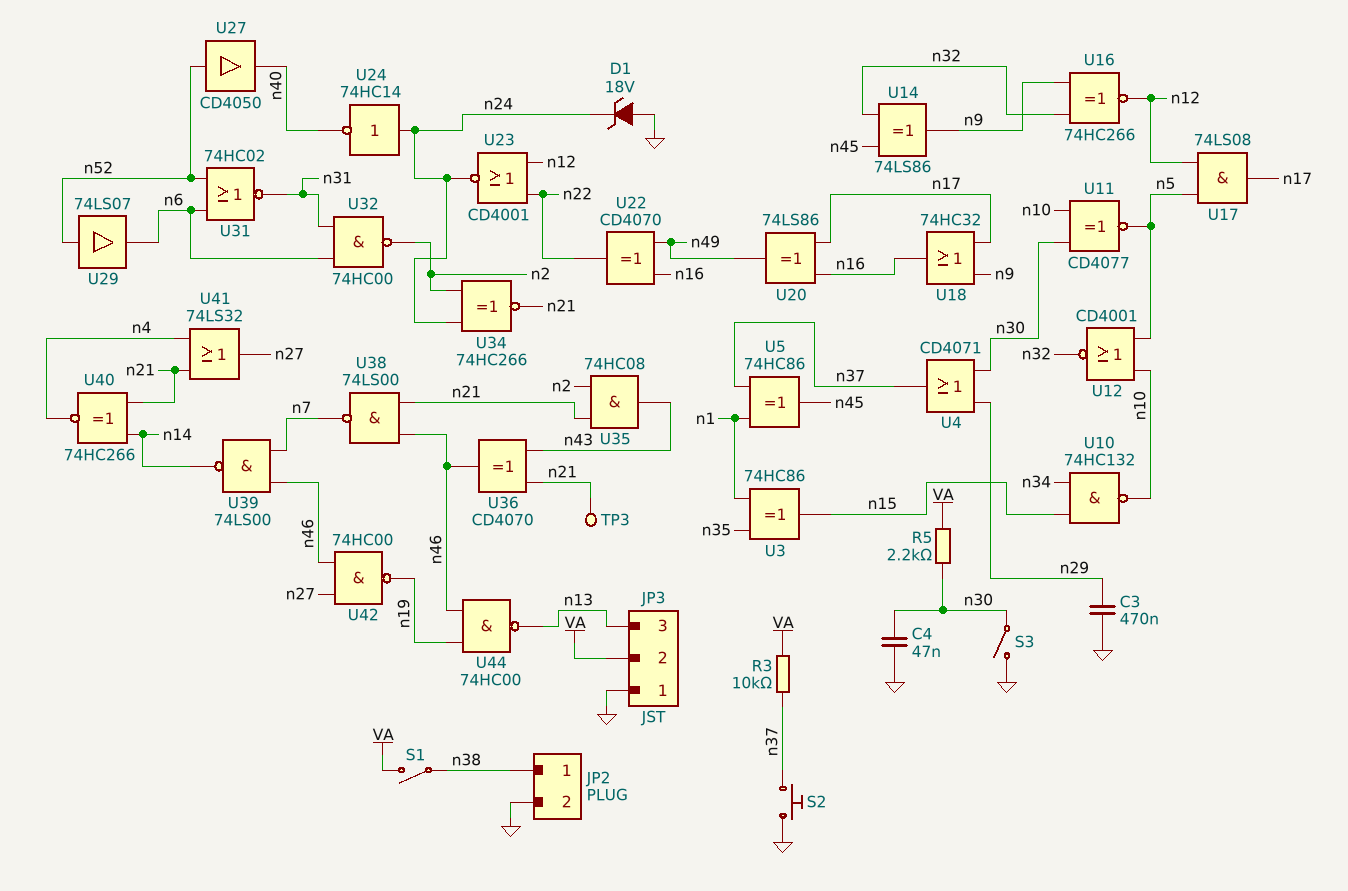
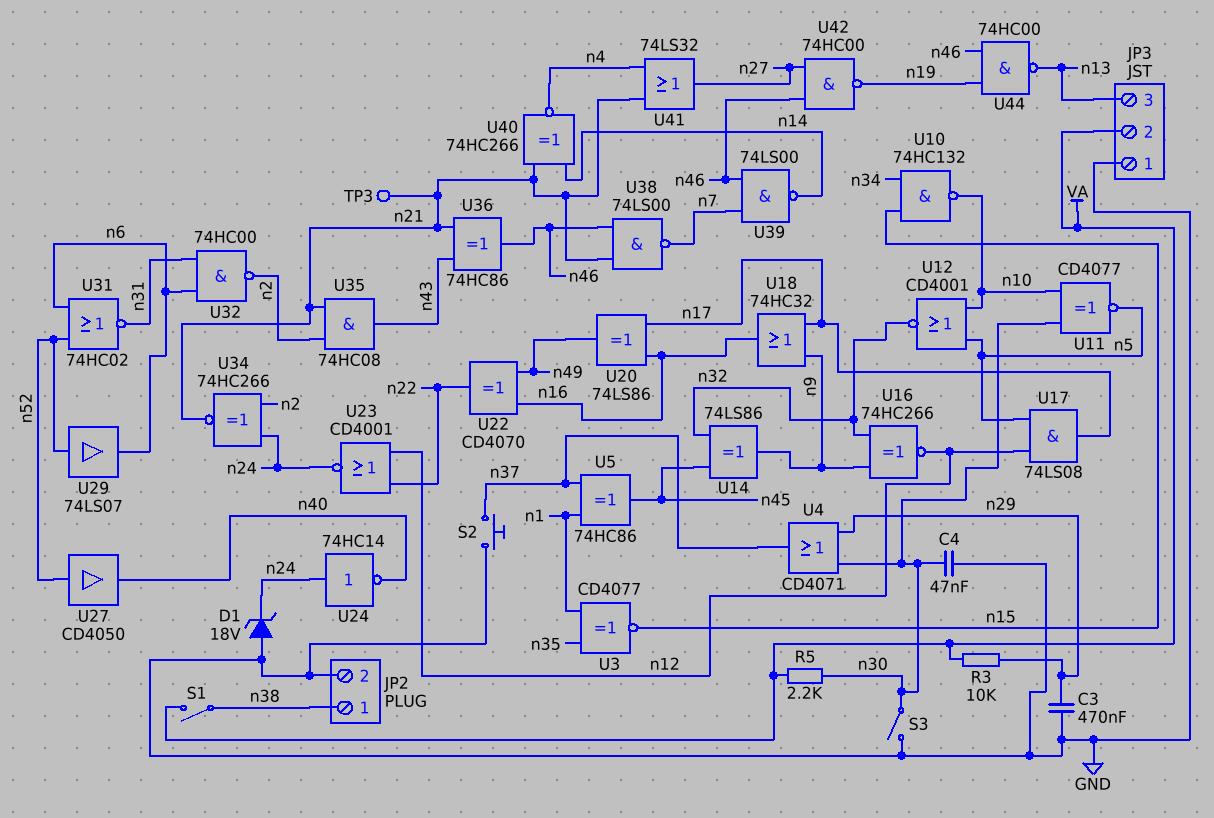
R3: 10k (VA, n37) -> 10k (VA, n29)
U3: XOR 74HC86 (in n1, in n35, out n15) -> XNOR CD4077 (in n1, in n35, out n15)
U36: XOR CD4070 (in n21, in n43, out n46) -> XOR 74HC86 (in n21, in n43, out n46)

